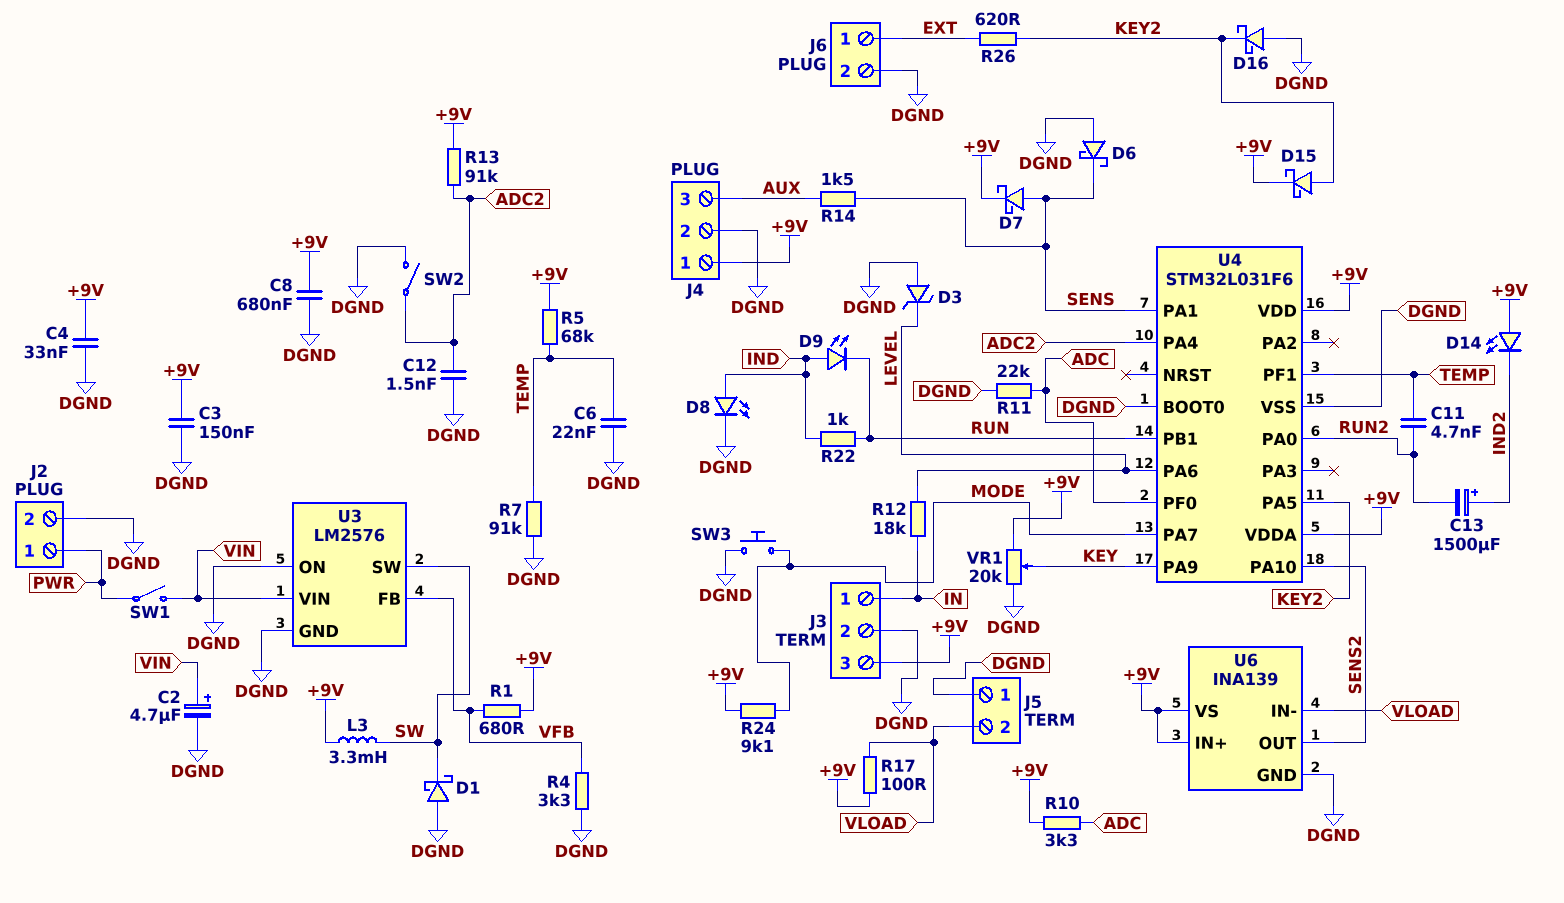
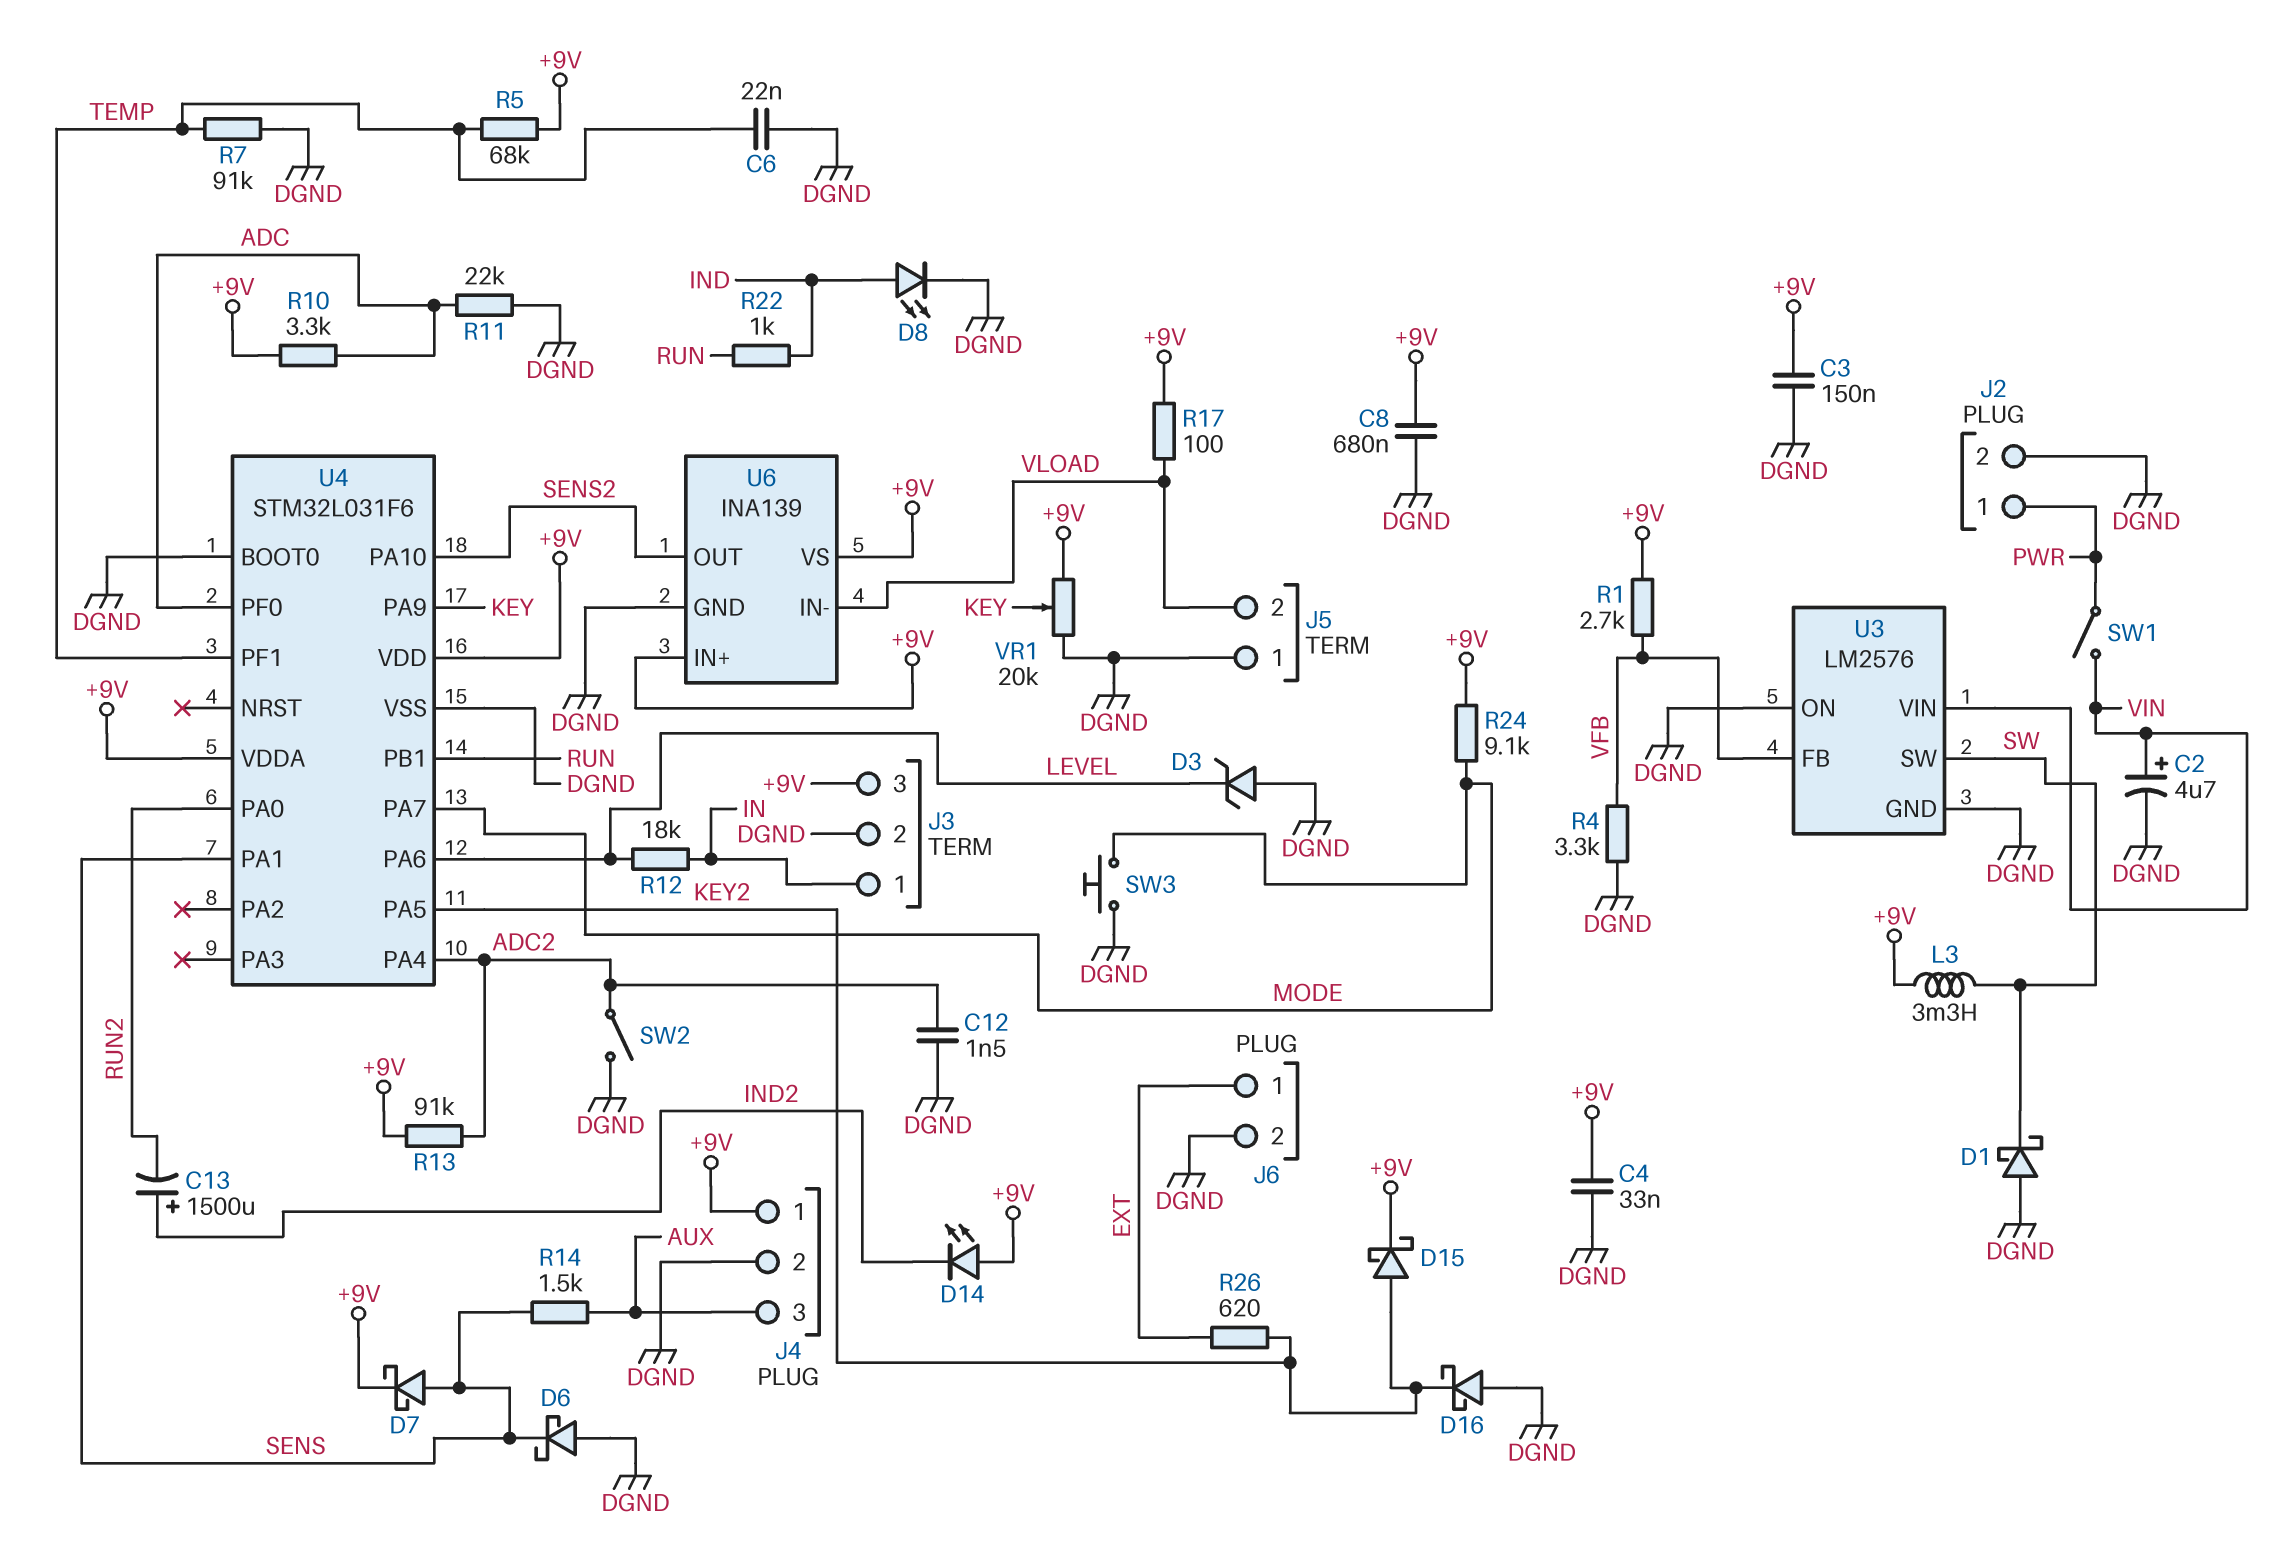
C11: 4.7nF (RUN2, TEMP) -> none
D9: LED (A IND, K RUN) -> none
R1: 680 (+9V, VFB) -> 2.7k (+9V, VFB)

